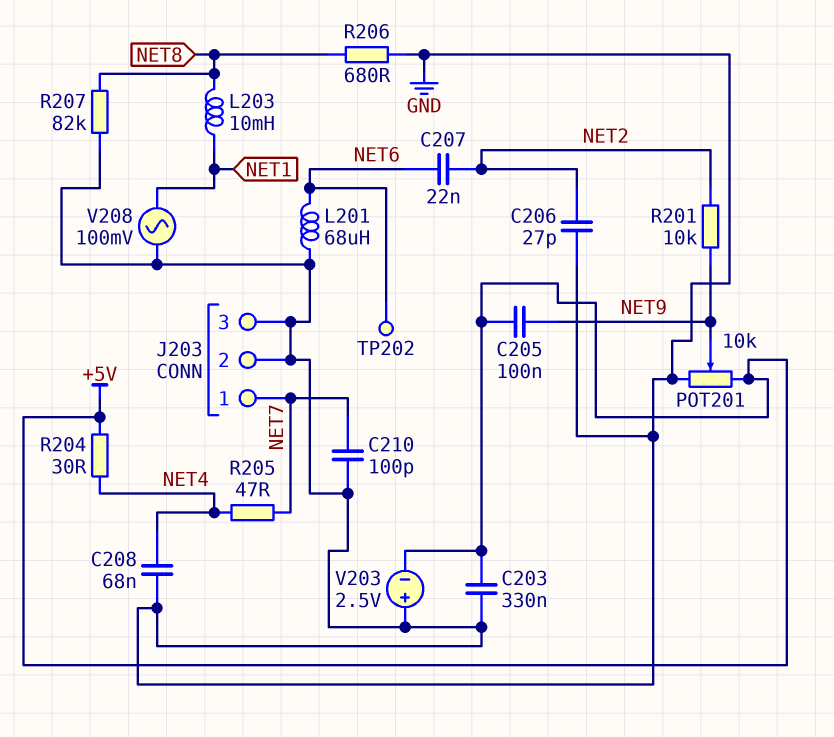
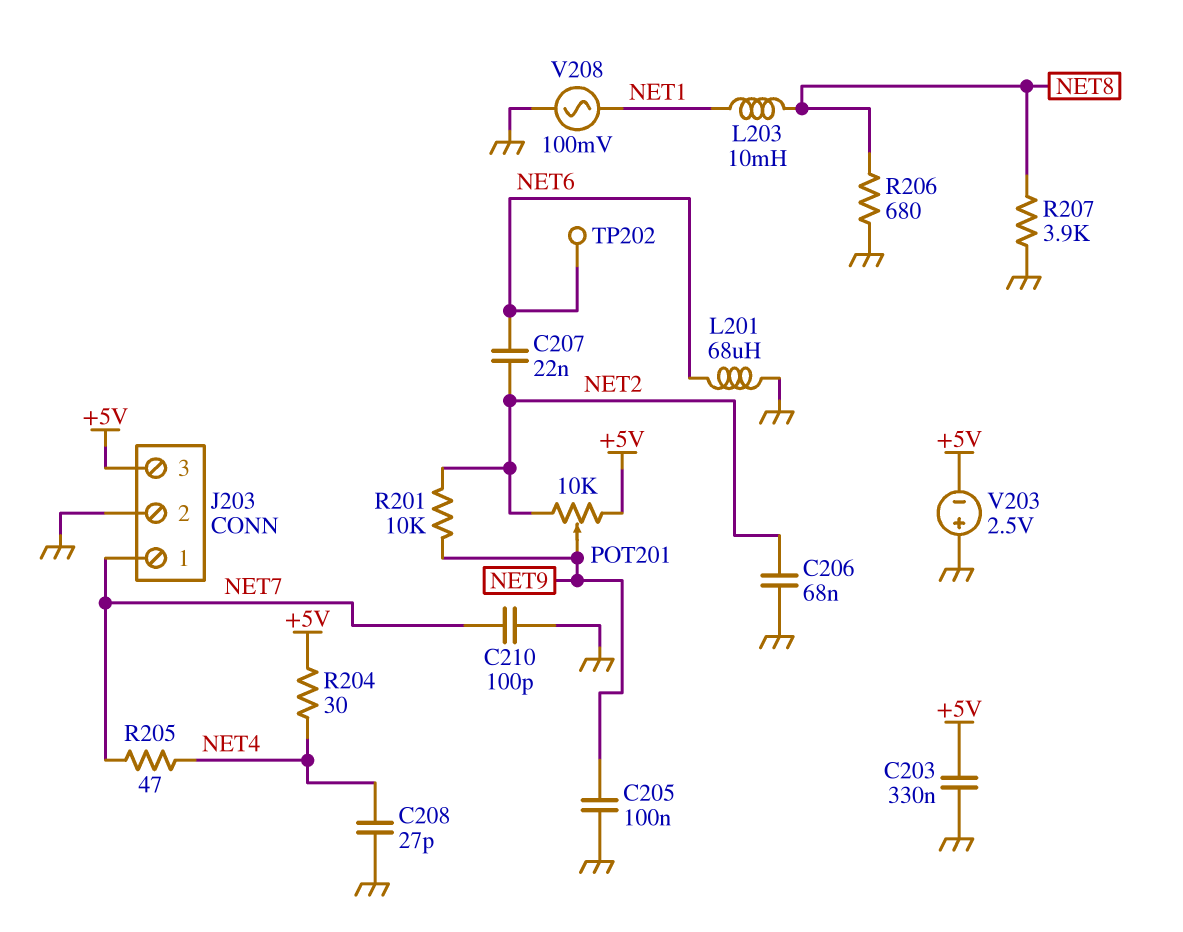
C205: 100nF (+5V, NET9) -> 100nF (GND, NET9)
C206: 27pF (GND, NET2) -> 68nF (GND, NET2)
C208: 68nF (GND, NET4) -> 27pF (GND, NET4)
J203 pin 3: GND -> +5V
POT201: 10k (+5V, GND, wiper NET9) -> 10k (+5V, NET2, wiper NET9)
R207: 82k (GND, NET8) -> 3.9k (GND, NET8)

